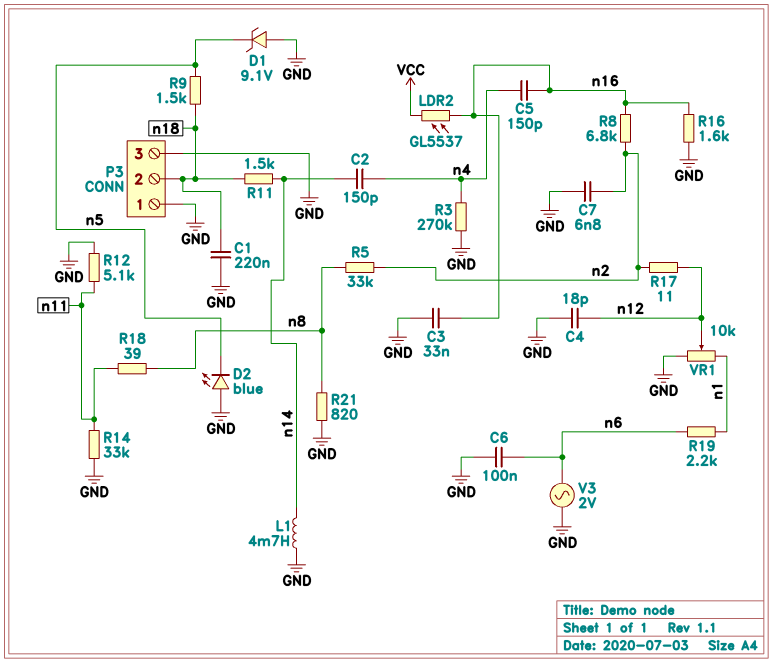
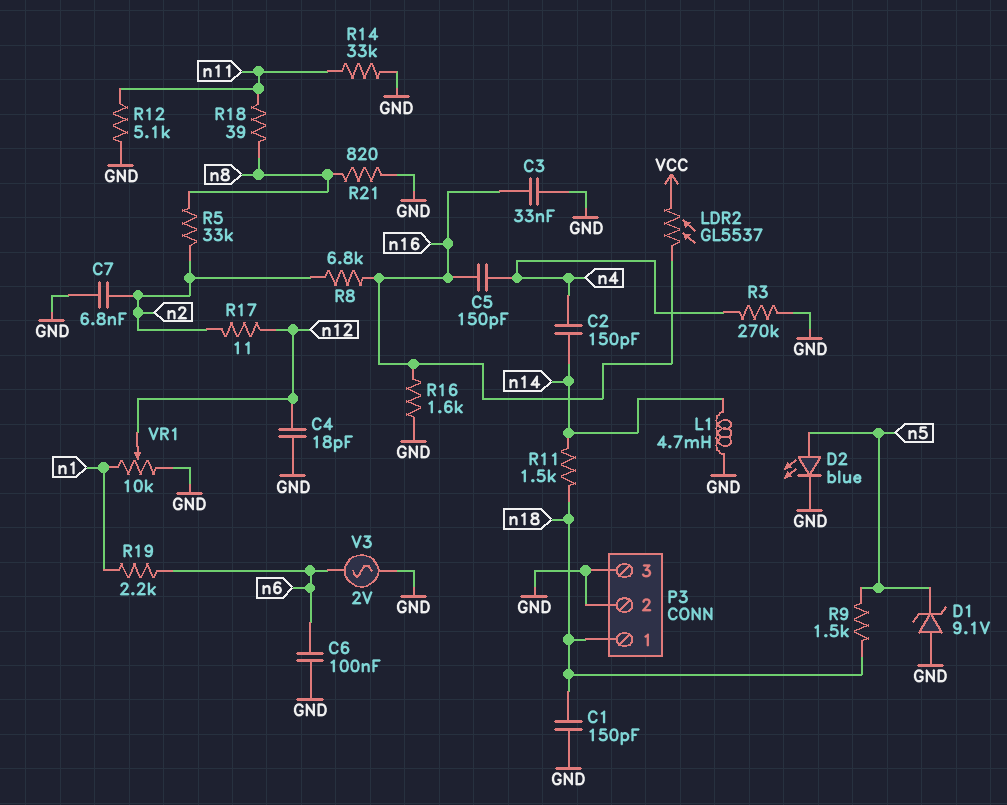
C1: 220nF (GND, n18) -> 150pF (GND, n18)
D2: LED blue (A GND, K n5) -> LED blue (A n5, K GND)
P3 pin 1: GND -> n18
P3 pin 2: n18 -> GND

